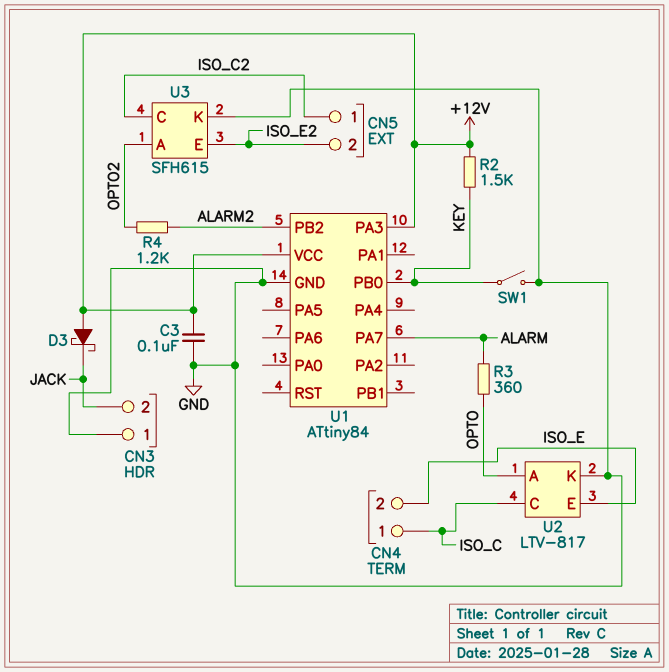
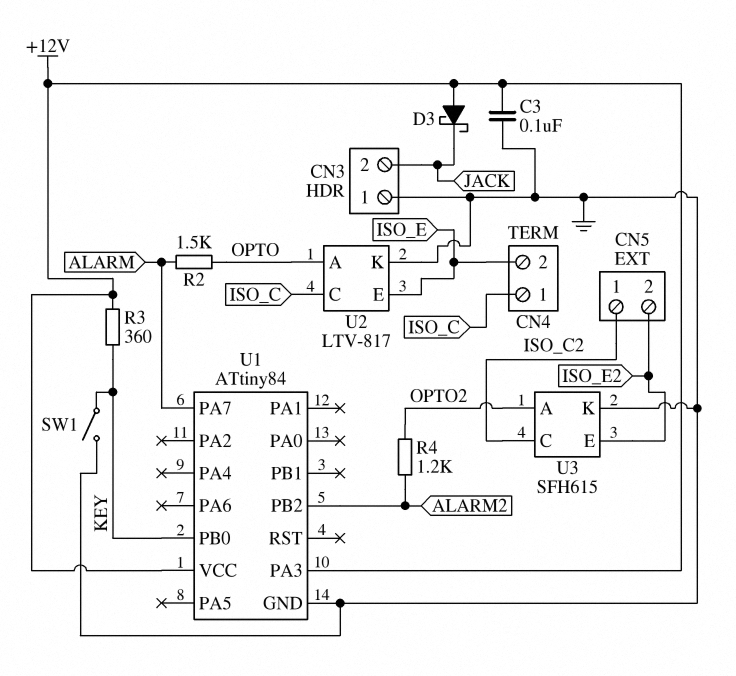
R2: 1.5k (+12V, KEY) -> 1.5k (ALARM, OPTO)
R3: 360 (ALARM, OPTO) -> 360 (+12V, KEY)

